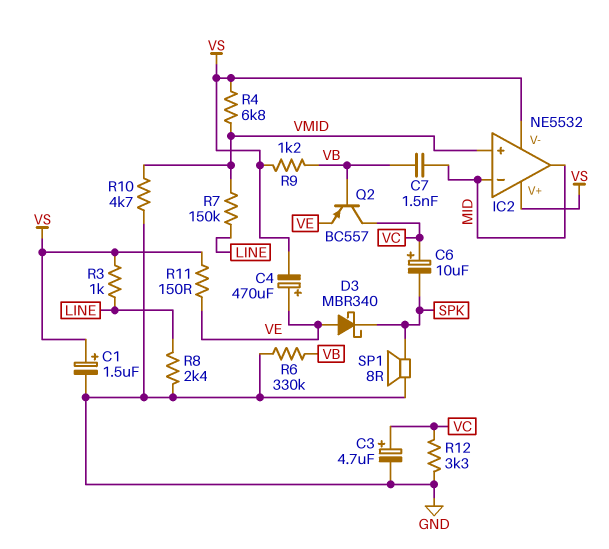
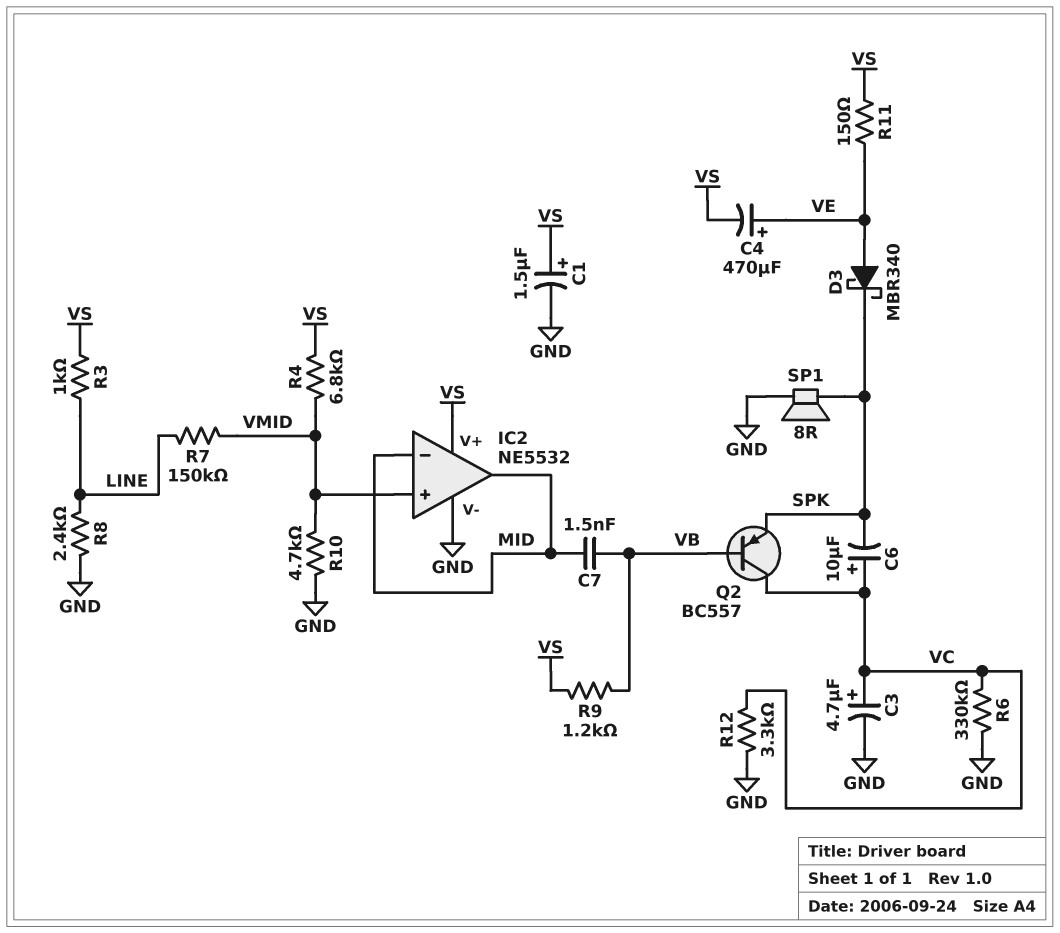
IC2 pin V-: VS -> GND
Q2: PNP BC557 (B VB, C VC, E VE) -> PNP BC557 (B VB, C VC, E SPK)
R6: 330k (GND, VB) -> 330k (GND, VC)

